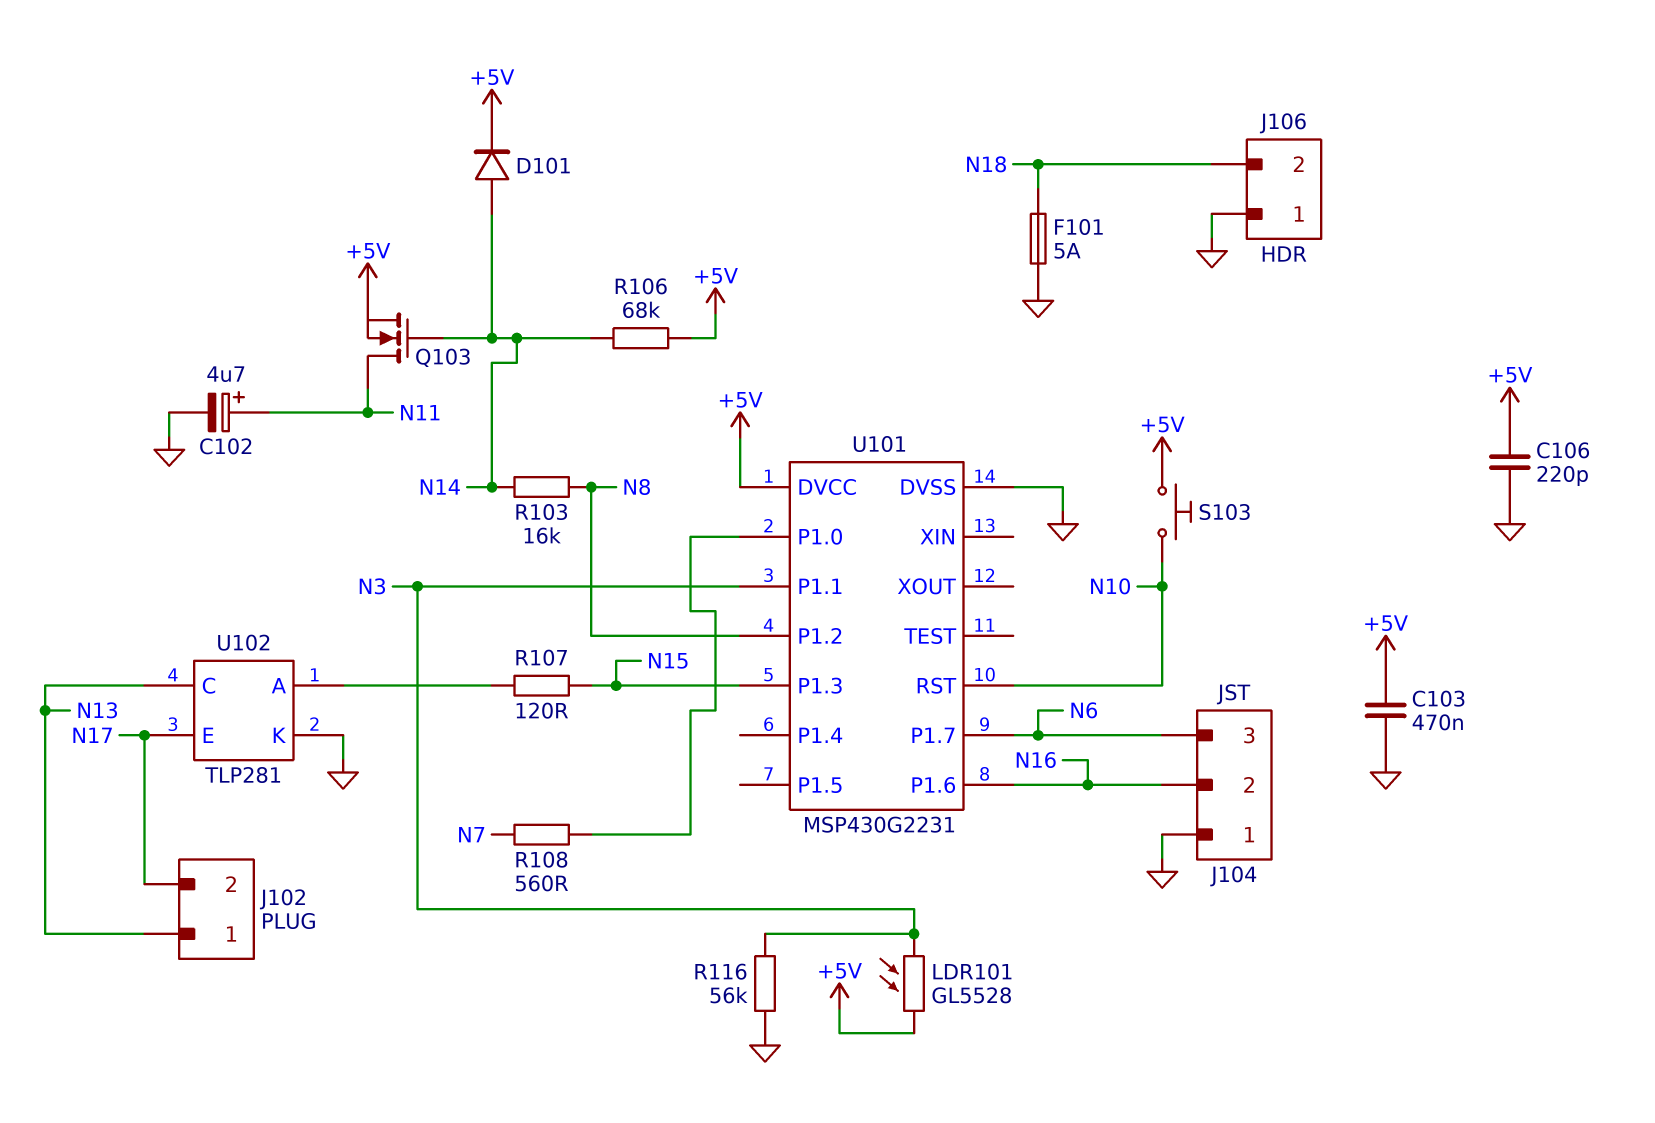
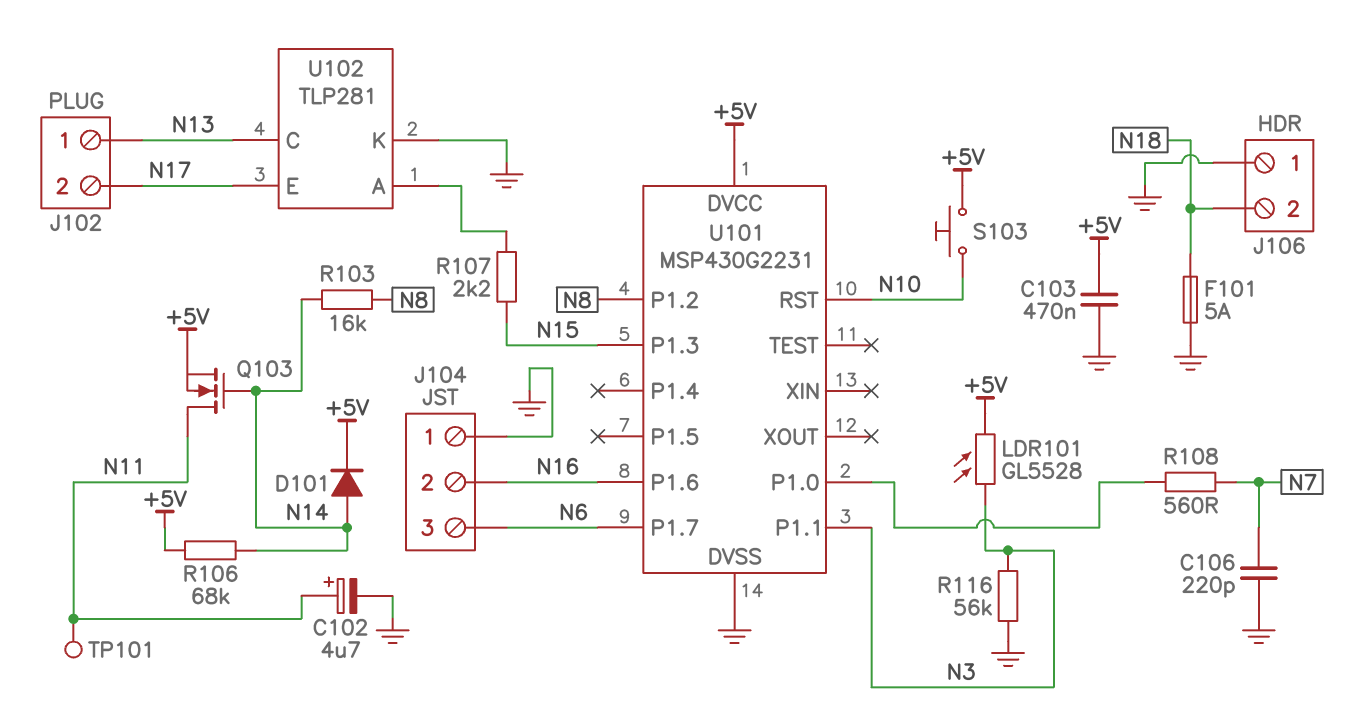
C106: 220pF (+5V, GND) -> 220pF (GND, N7)
R107: 120 (N15, U102/A) -> 2.2k (N15, U102/A)
TP101: none -> test point (N11)

